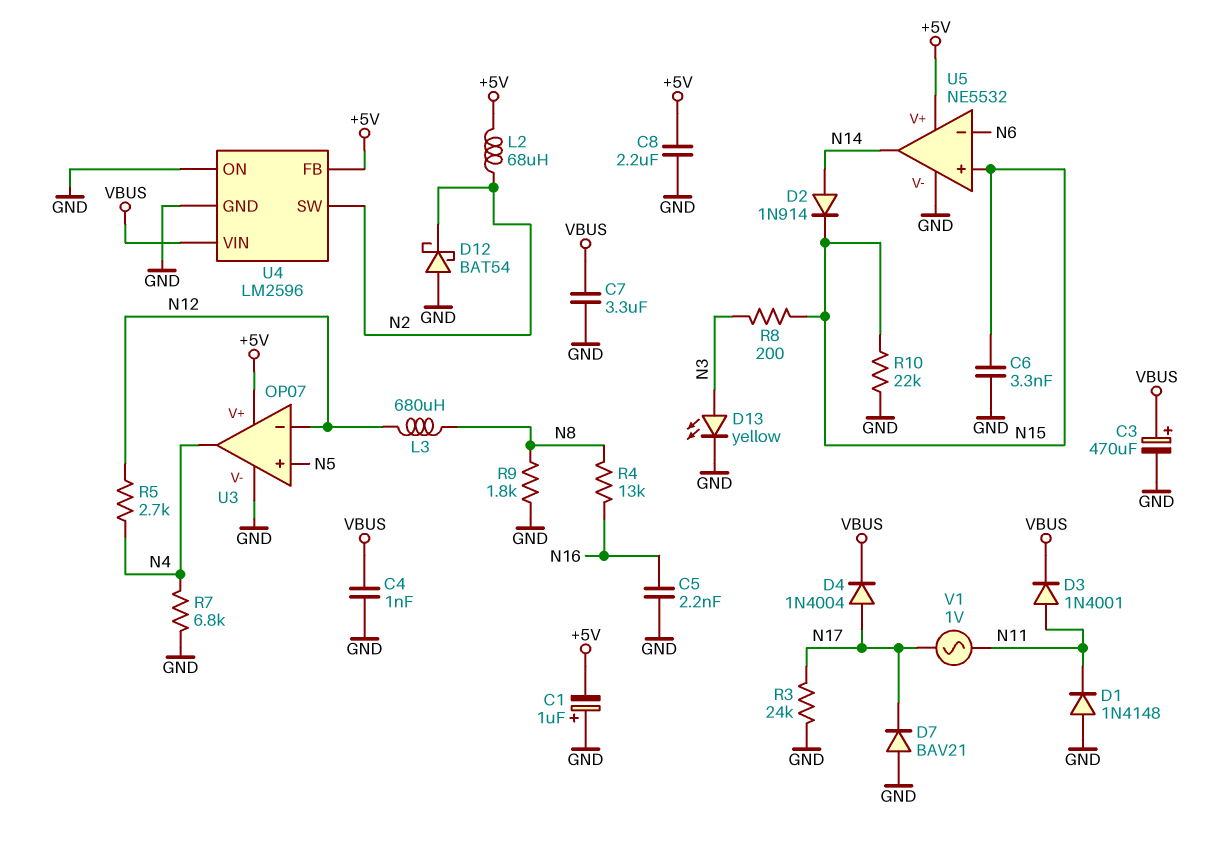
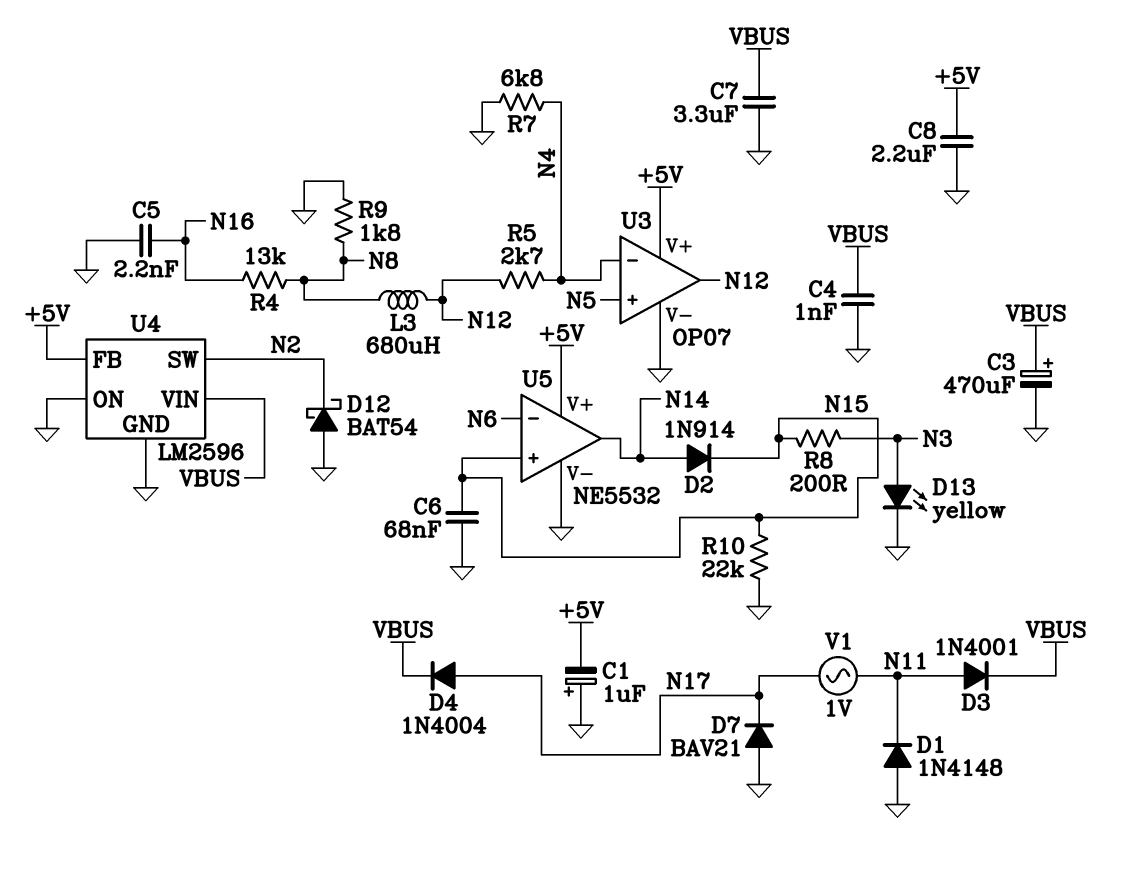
C6: 3.3nF (GND, N15) -> 68nF (GND, N15)
L2: 68uH (+5V, N2) -> none
R3: 24k (GND, N17) -> none
U3 pin in-: N12 -> N4
U3 pin out: N4 -> N12

